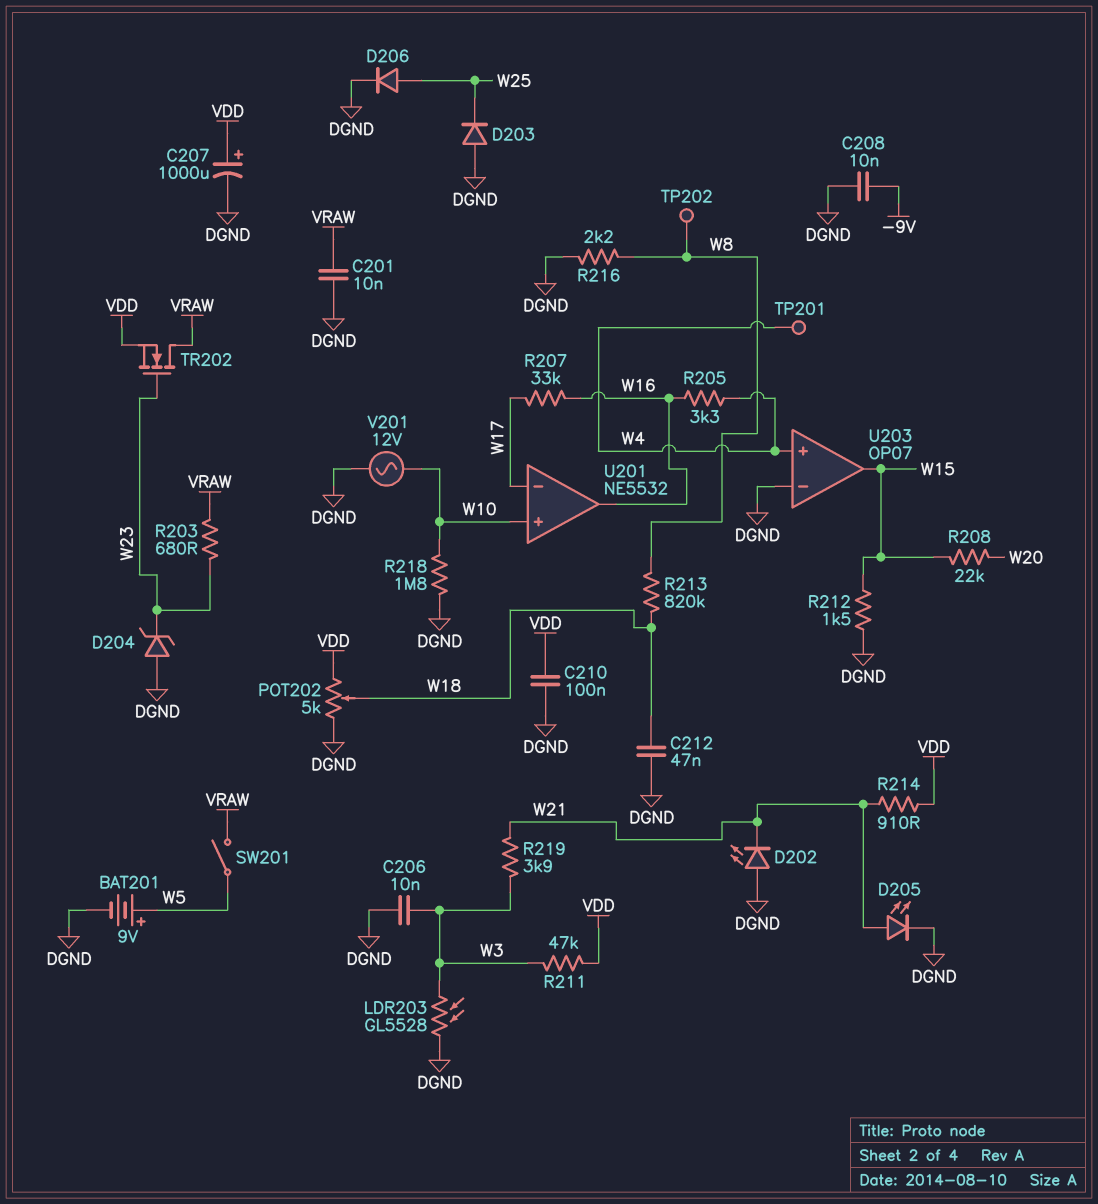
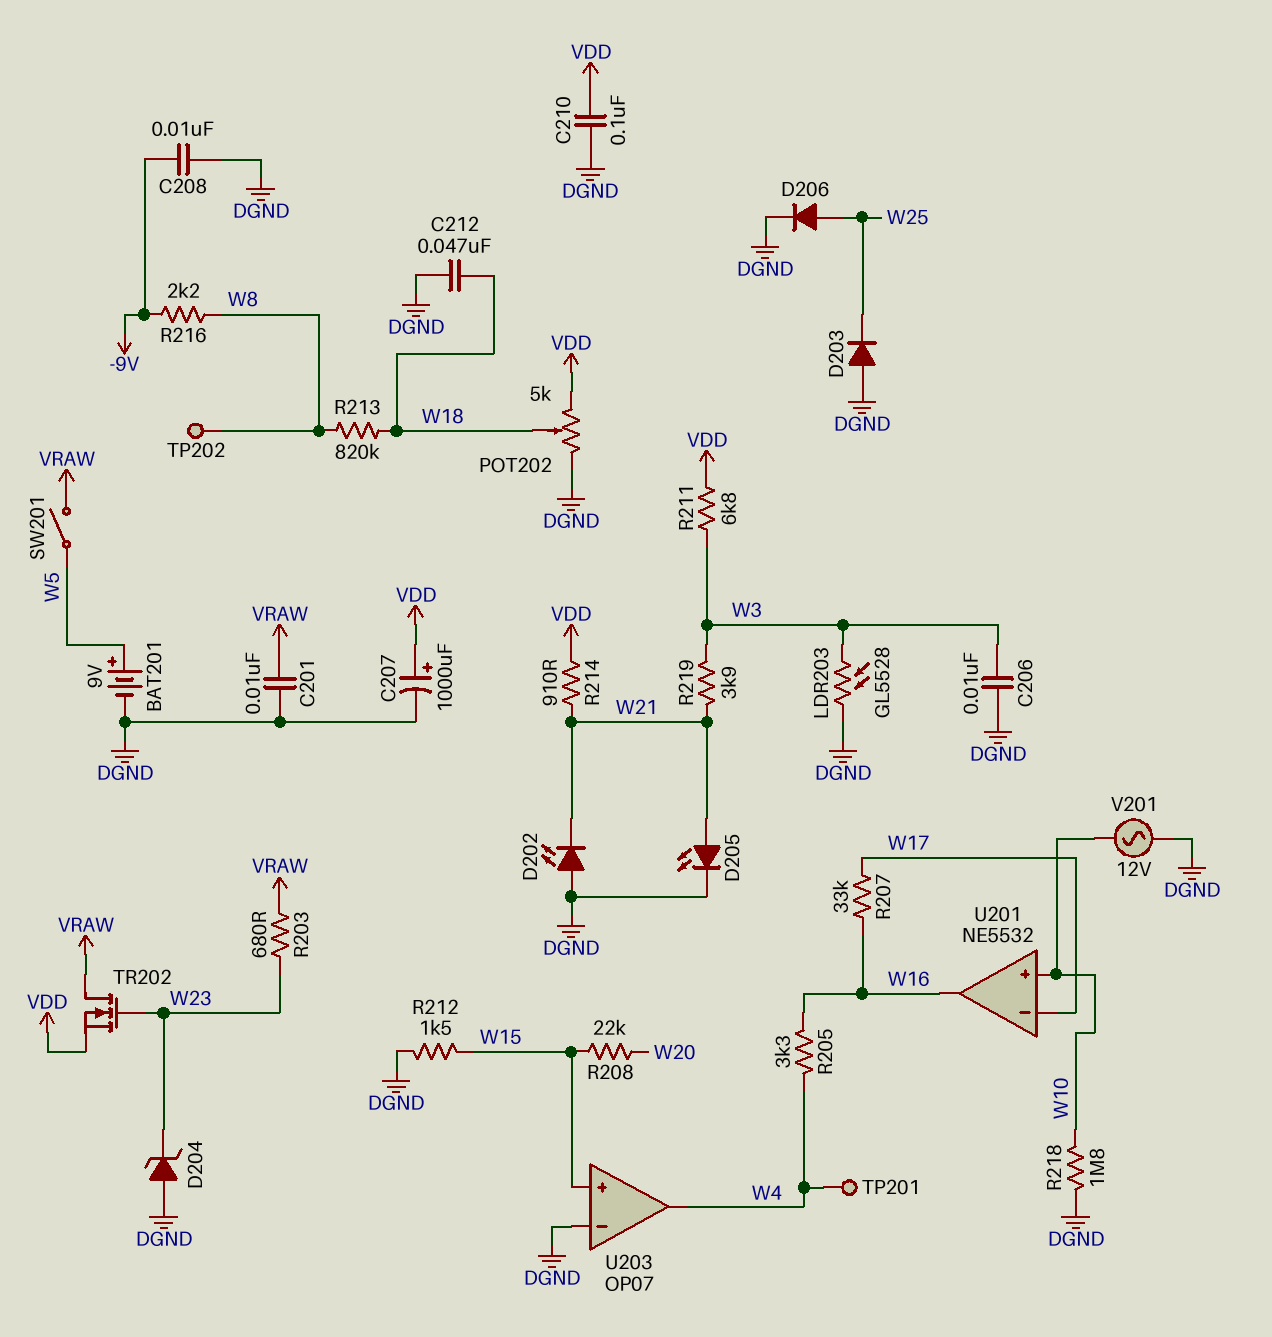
R211: 47k (VDD, W3) -> 6.8k (VDD, W3)
R216: 2.2k (DGND, W8) -> 2.2k (-9V, W8)
U203 pin in+: W4 -> W15
U203 pin out: W15 -> W4

